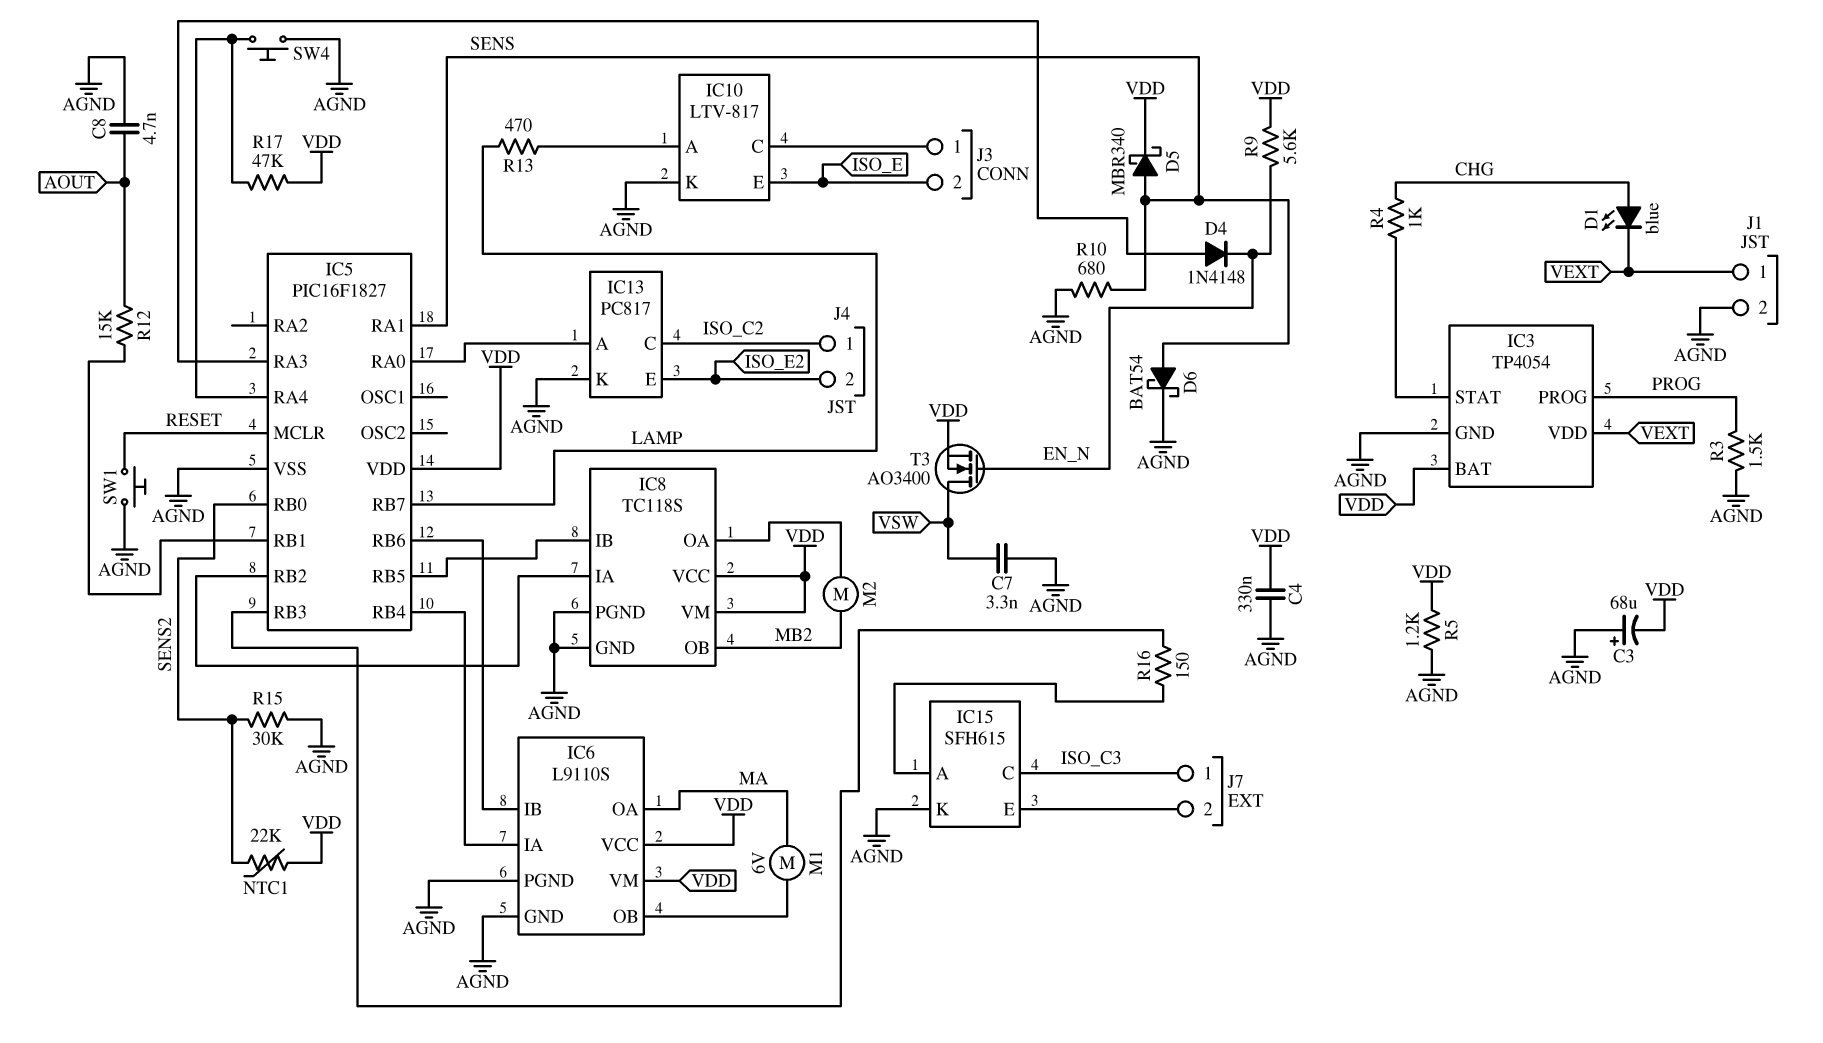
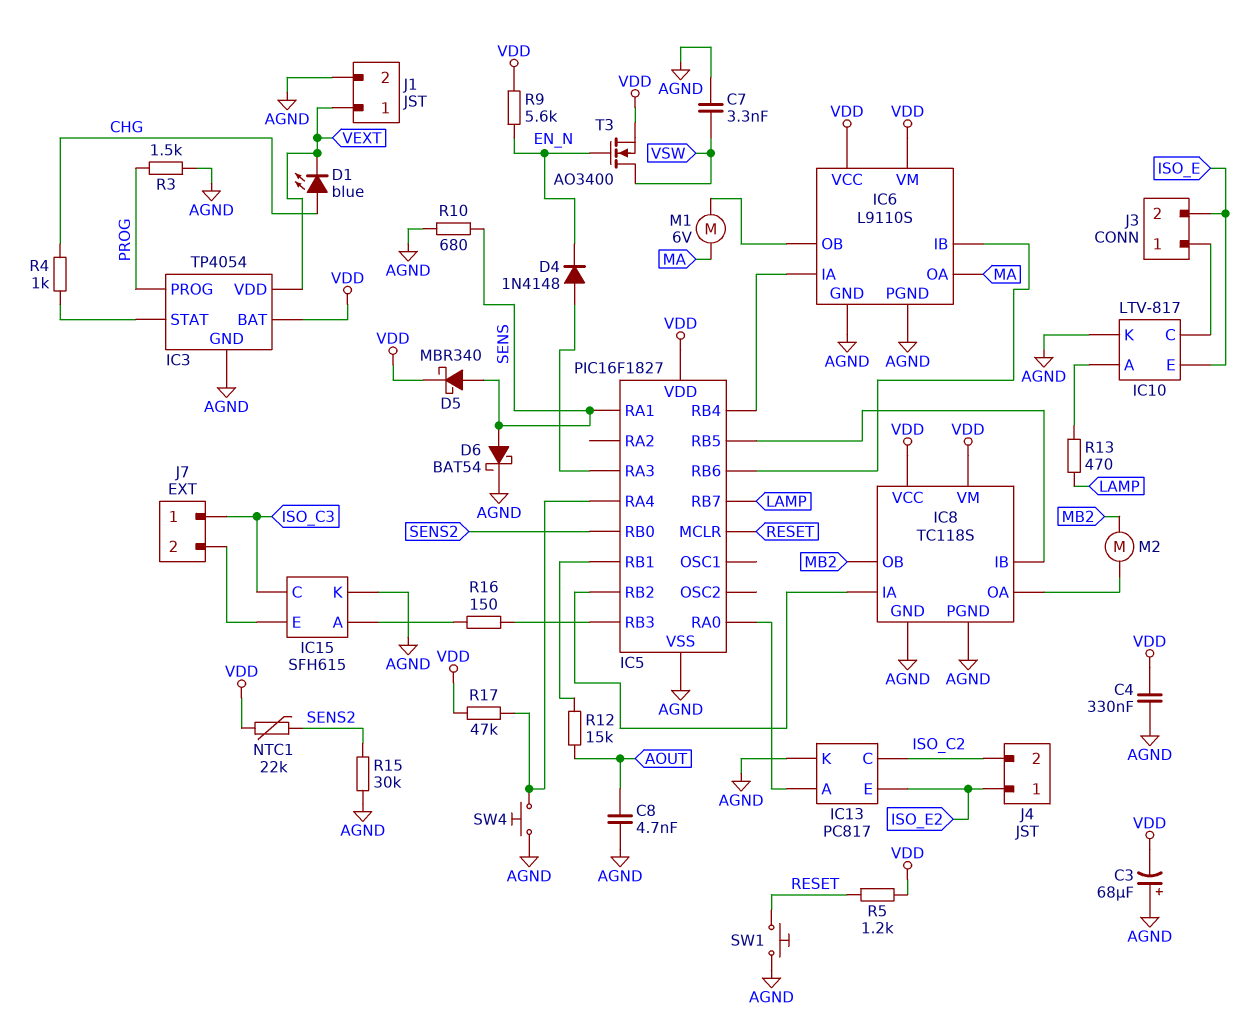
J4 pin 1: ISO_C2 -> ISO_E2
J4 pin 2: ISO_E2 -> ISO_C2
R5: 1.2k (AGND, VDD) -> 1.2k (RESET, VDD)

